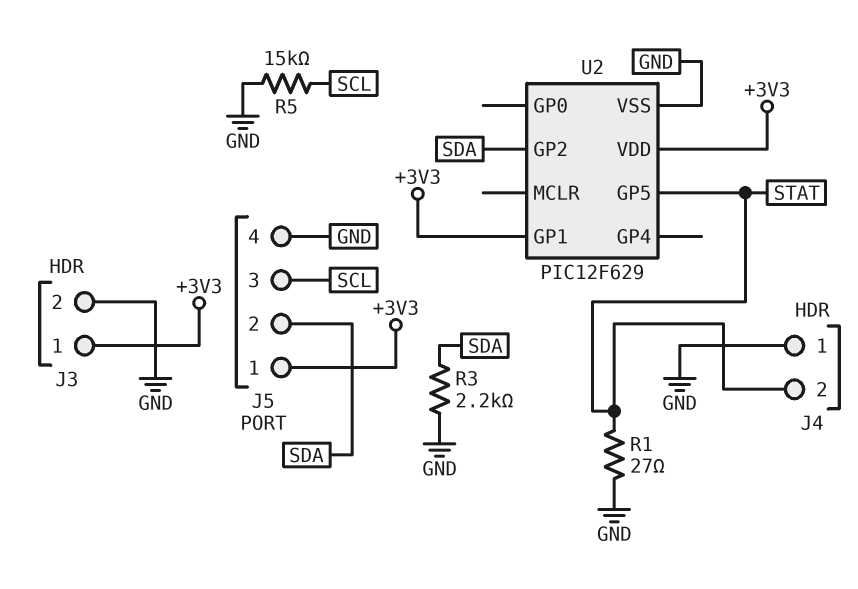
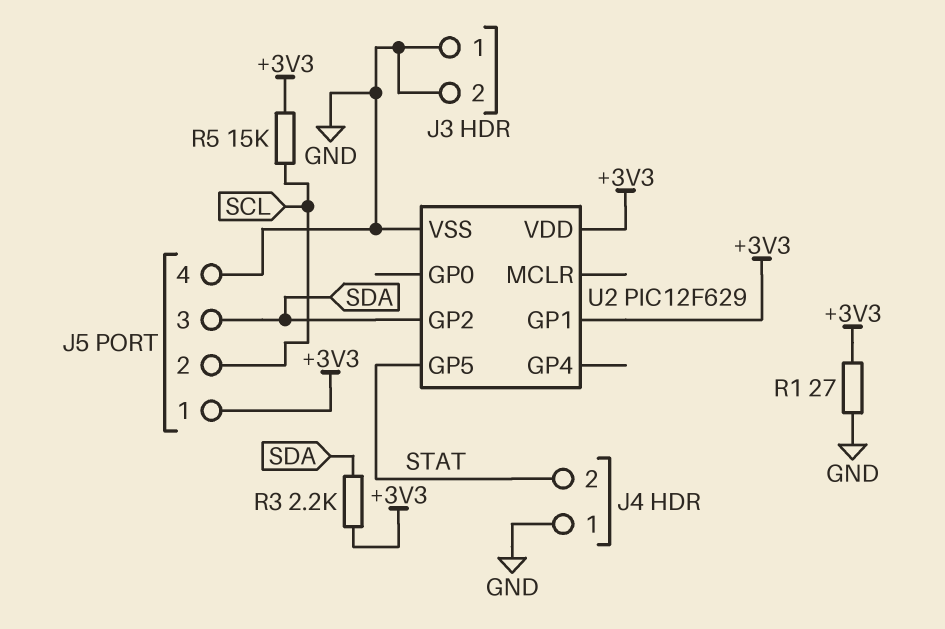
J3 pin 1: +3V3 -> GND
J5 pin 2: SDA -> SCL
J5 pin 3: SCL -> SDA
R1: 27 (GND, STAT) -> 27 (+3V3, GND)
R3: 2.2k (GND, SDA) -> 2.2k (+3V3, SDA)
R5: 15k (GND, SCL) -> 15k (+3V3, SCL)

